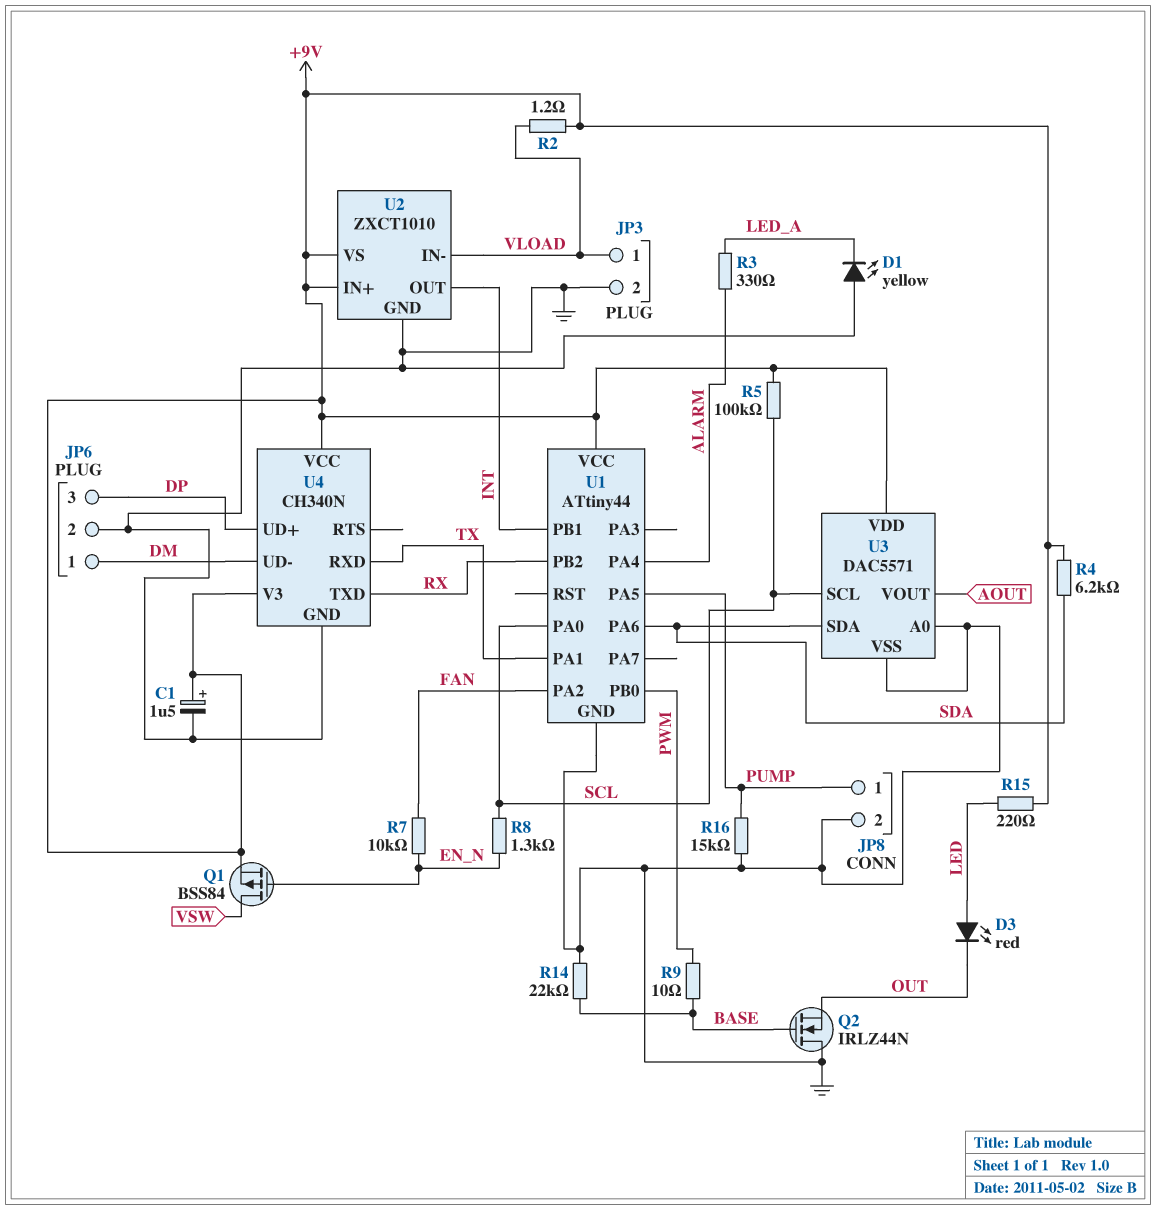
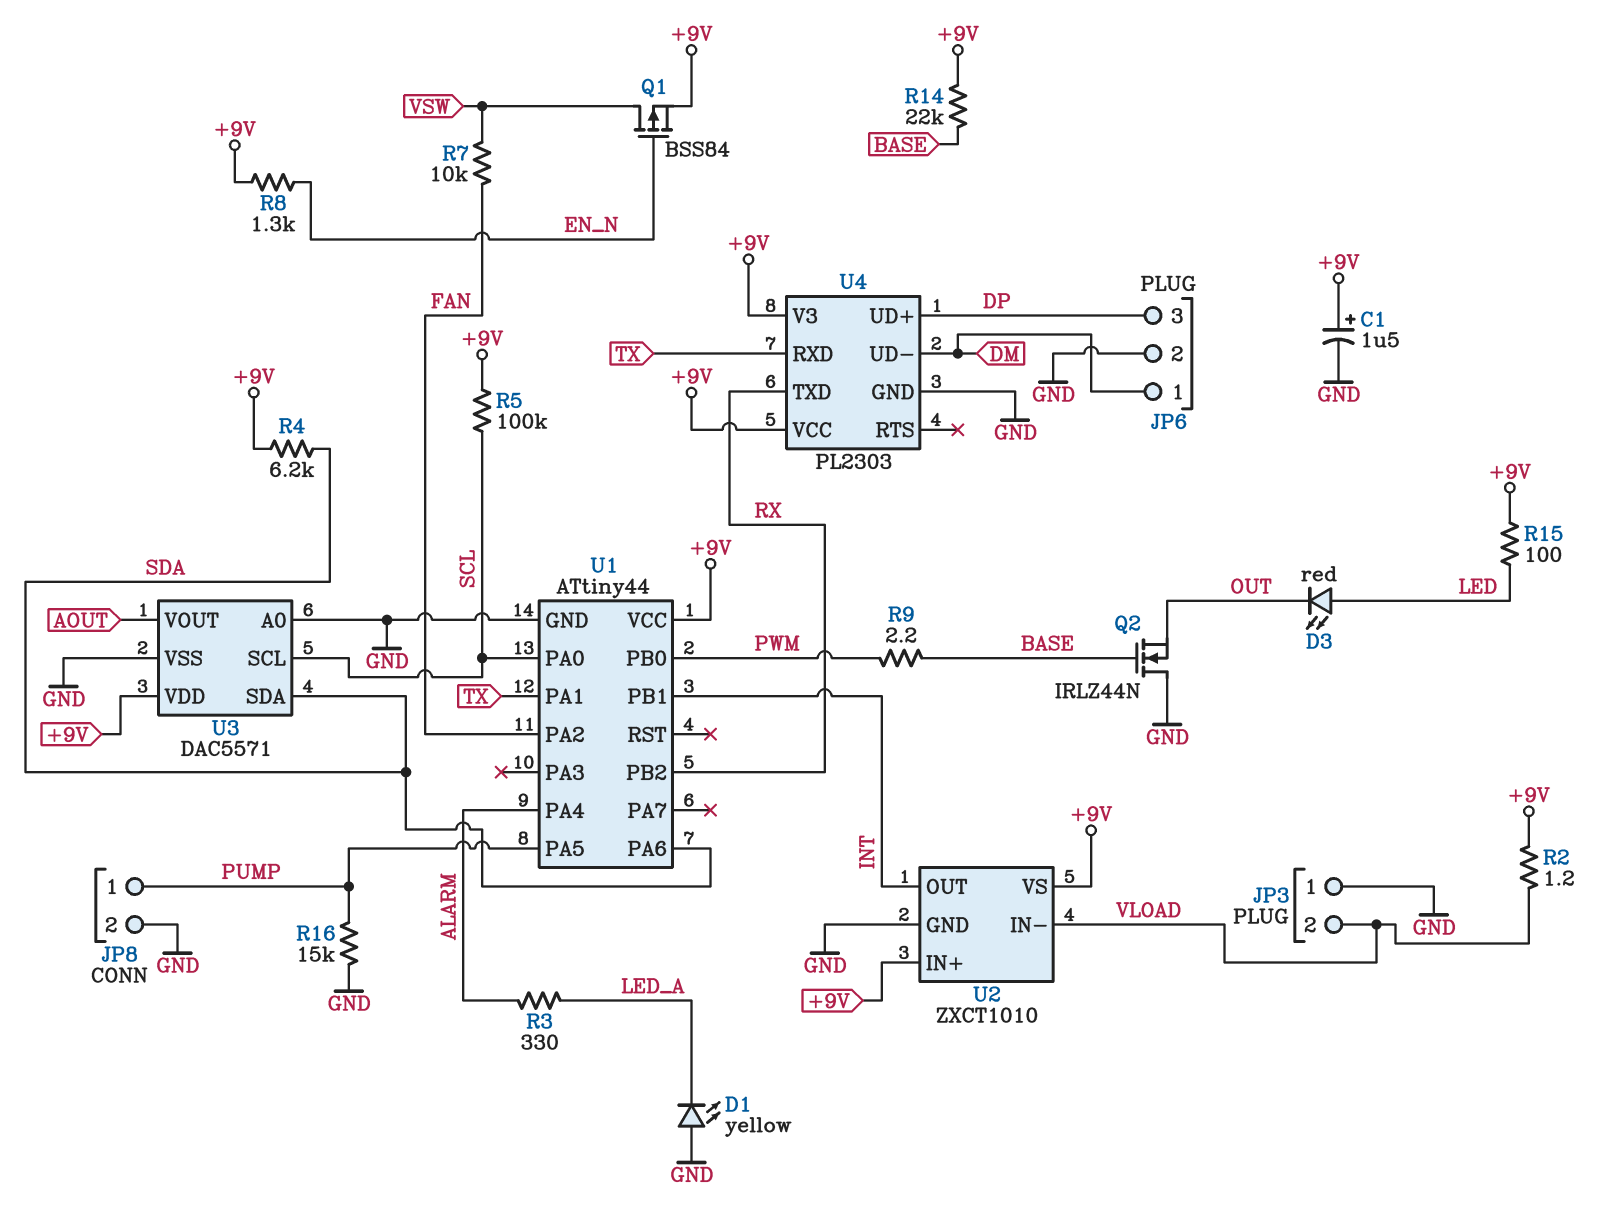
JP3 pin 1: VLOAD -> GND
JP3 pin 2: GND -> VLOAD
R7: 10k (EN_N, FAN) -> 10k (FAN, VSW)
R8: 1.3k (EN_N, SCL) -> 1.3k (+9V, EN_N)
R9: 10 (BASE, PWM) -> 2.2 (BASE, PWM)
R14: 22k (BASE, GND) -> 22k (+9V, BASE)
R15: 220 (+9V, LED) -> 100 (+9V, LED)
U4: CH340N -> PL2303

